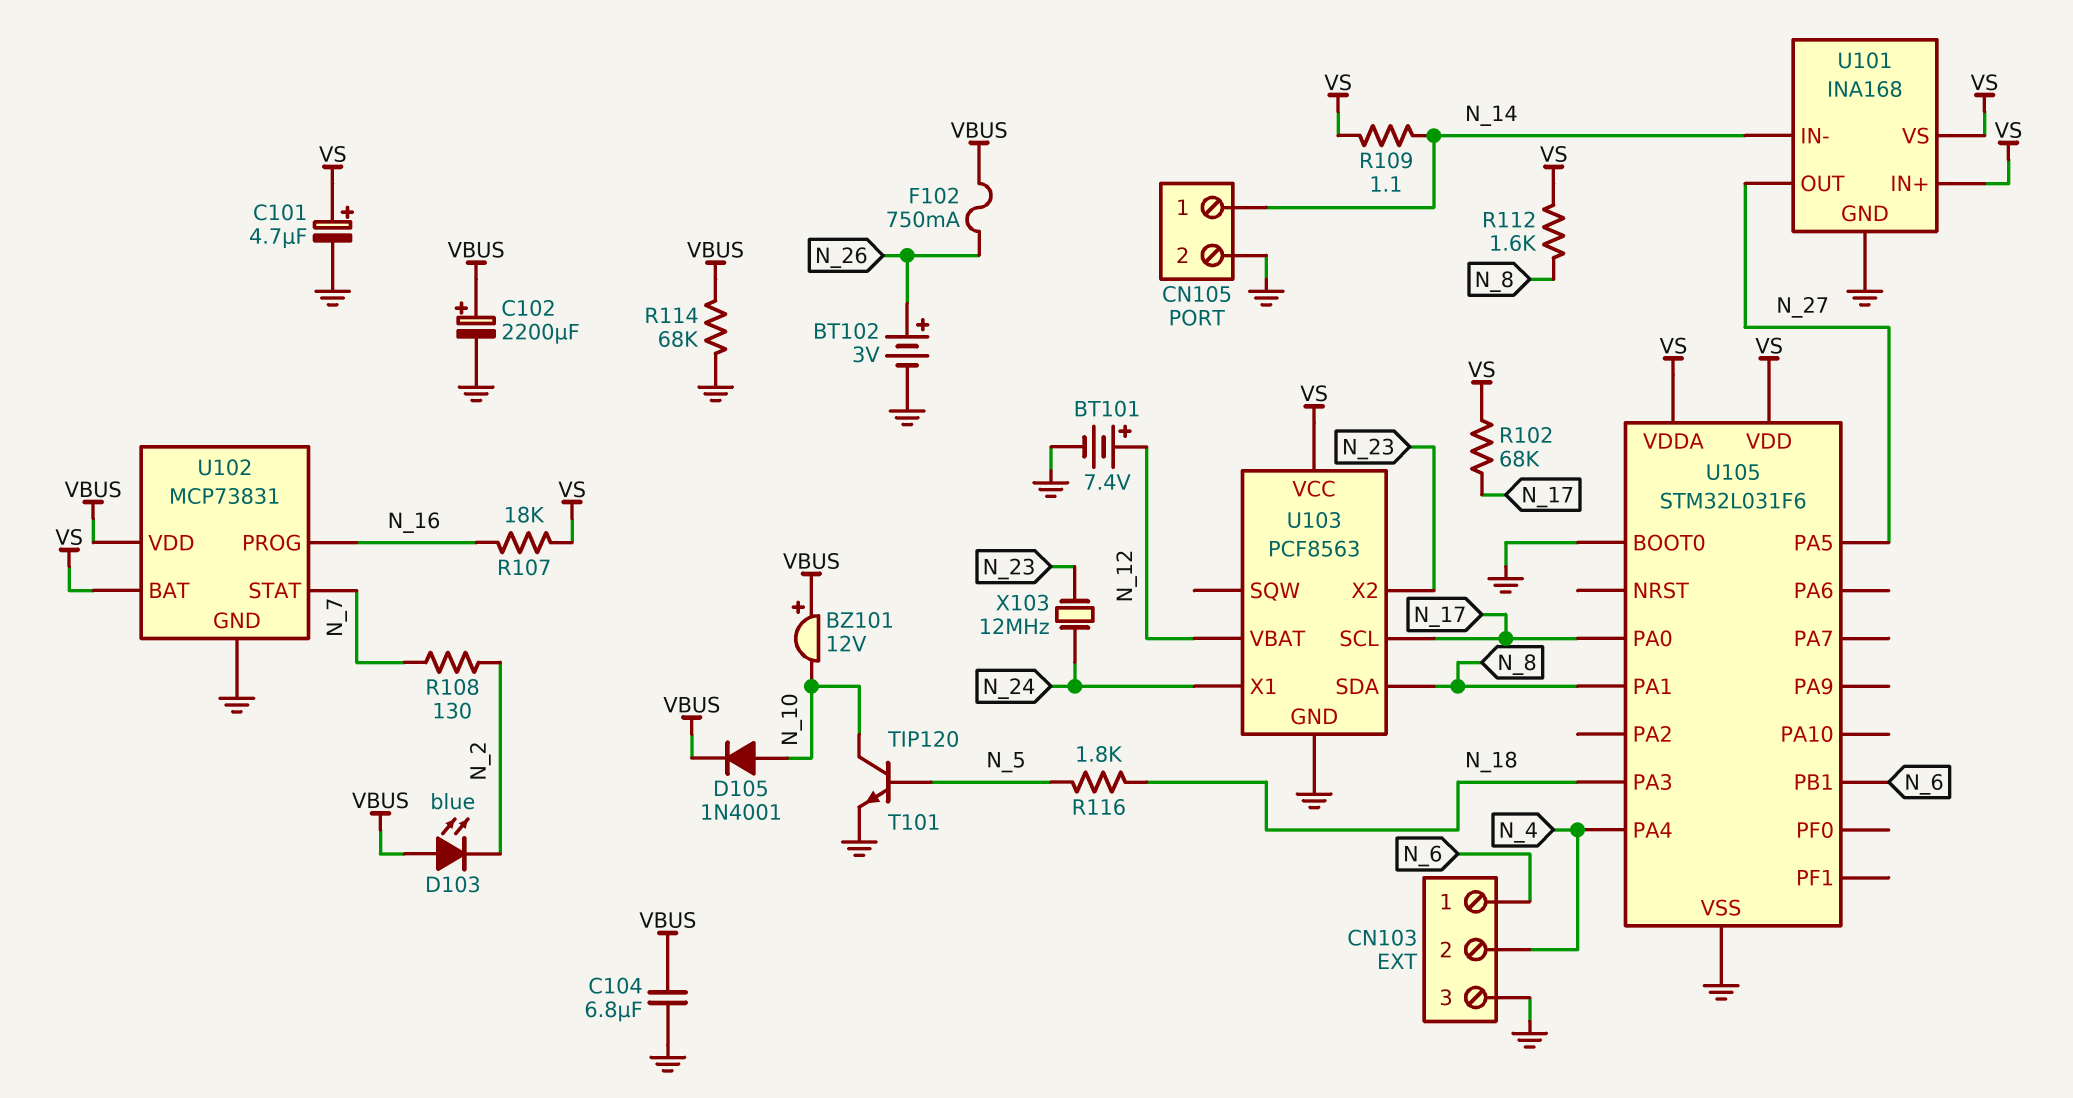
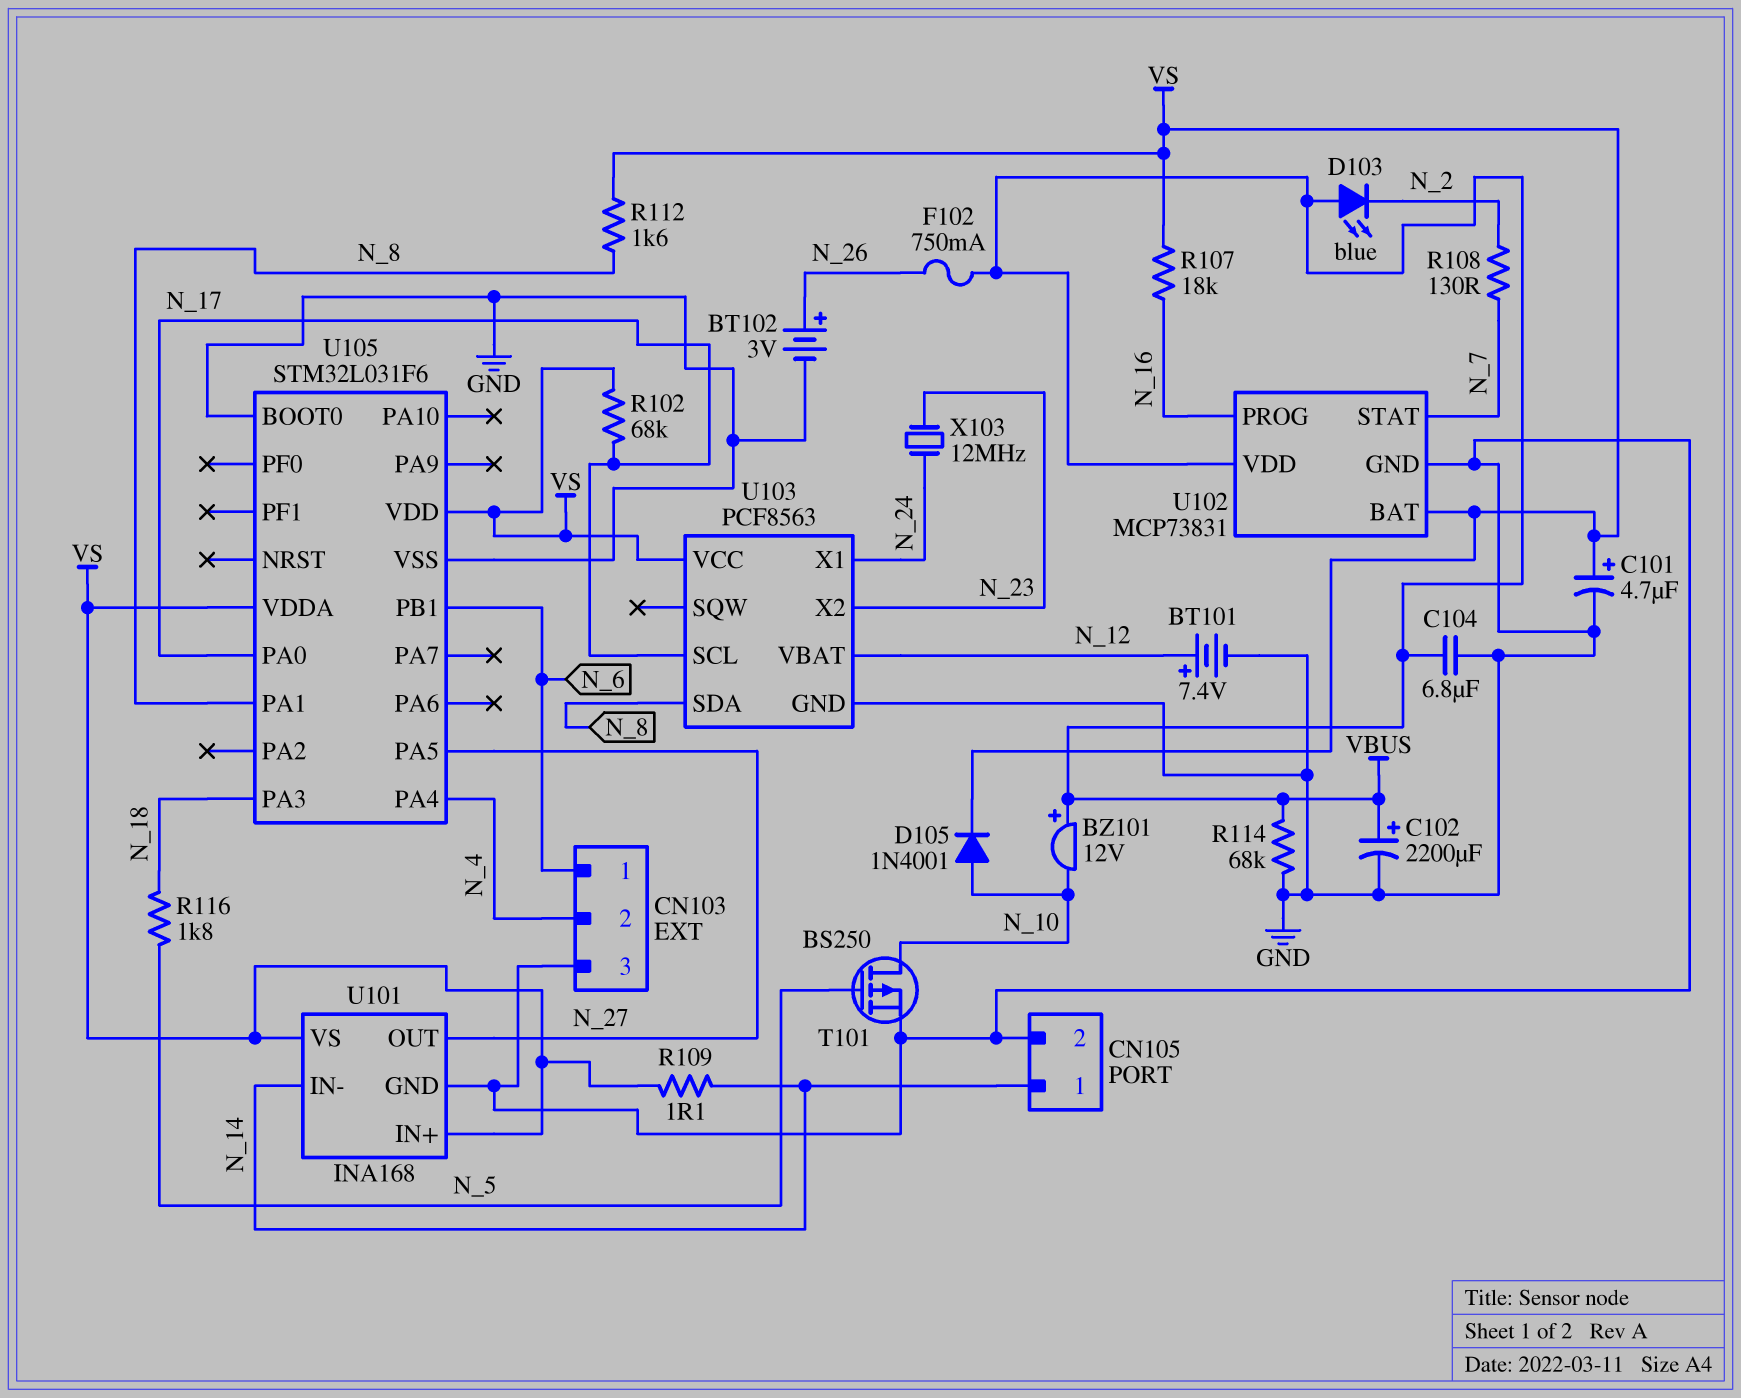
D105: diode 1N4001 (A N_10, K VBUS) -> diode 1N4001 (A N_10, K VS)
T101: NPN TIP120 (B N_5, C N_10, E GND) -> PMOS BS250 (G N_5, D N_10, S GND)

